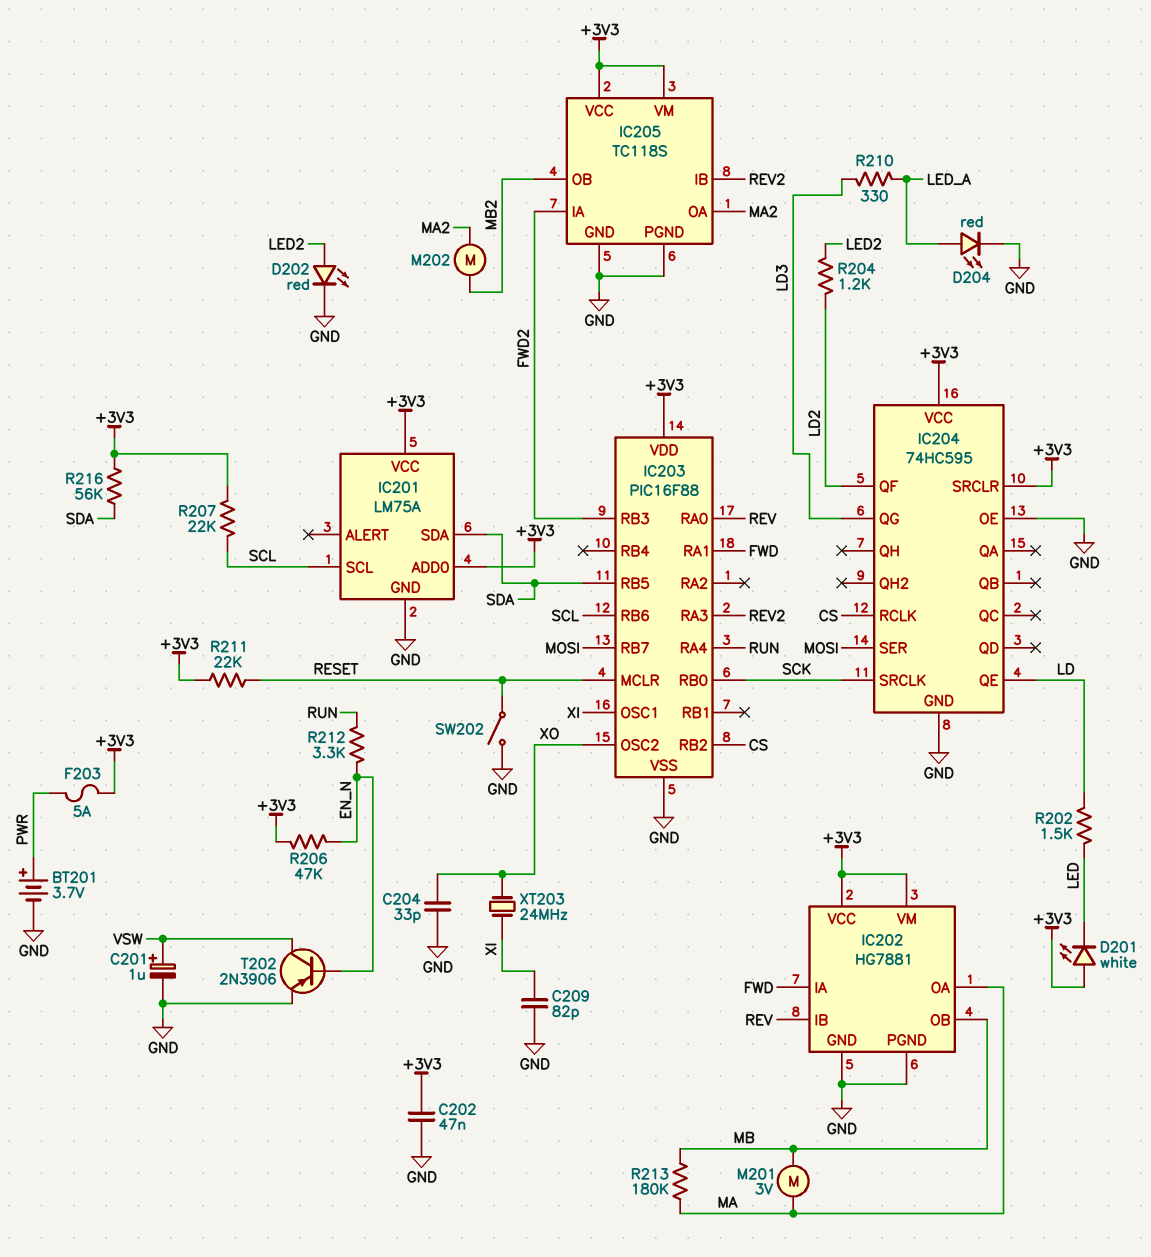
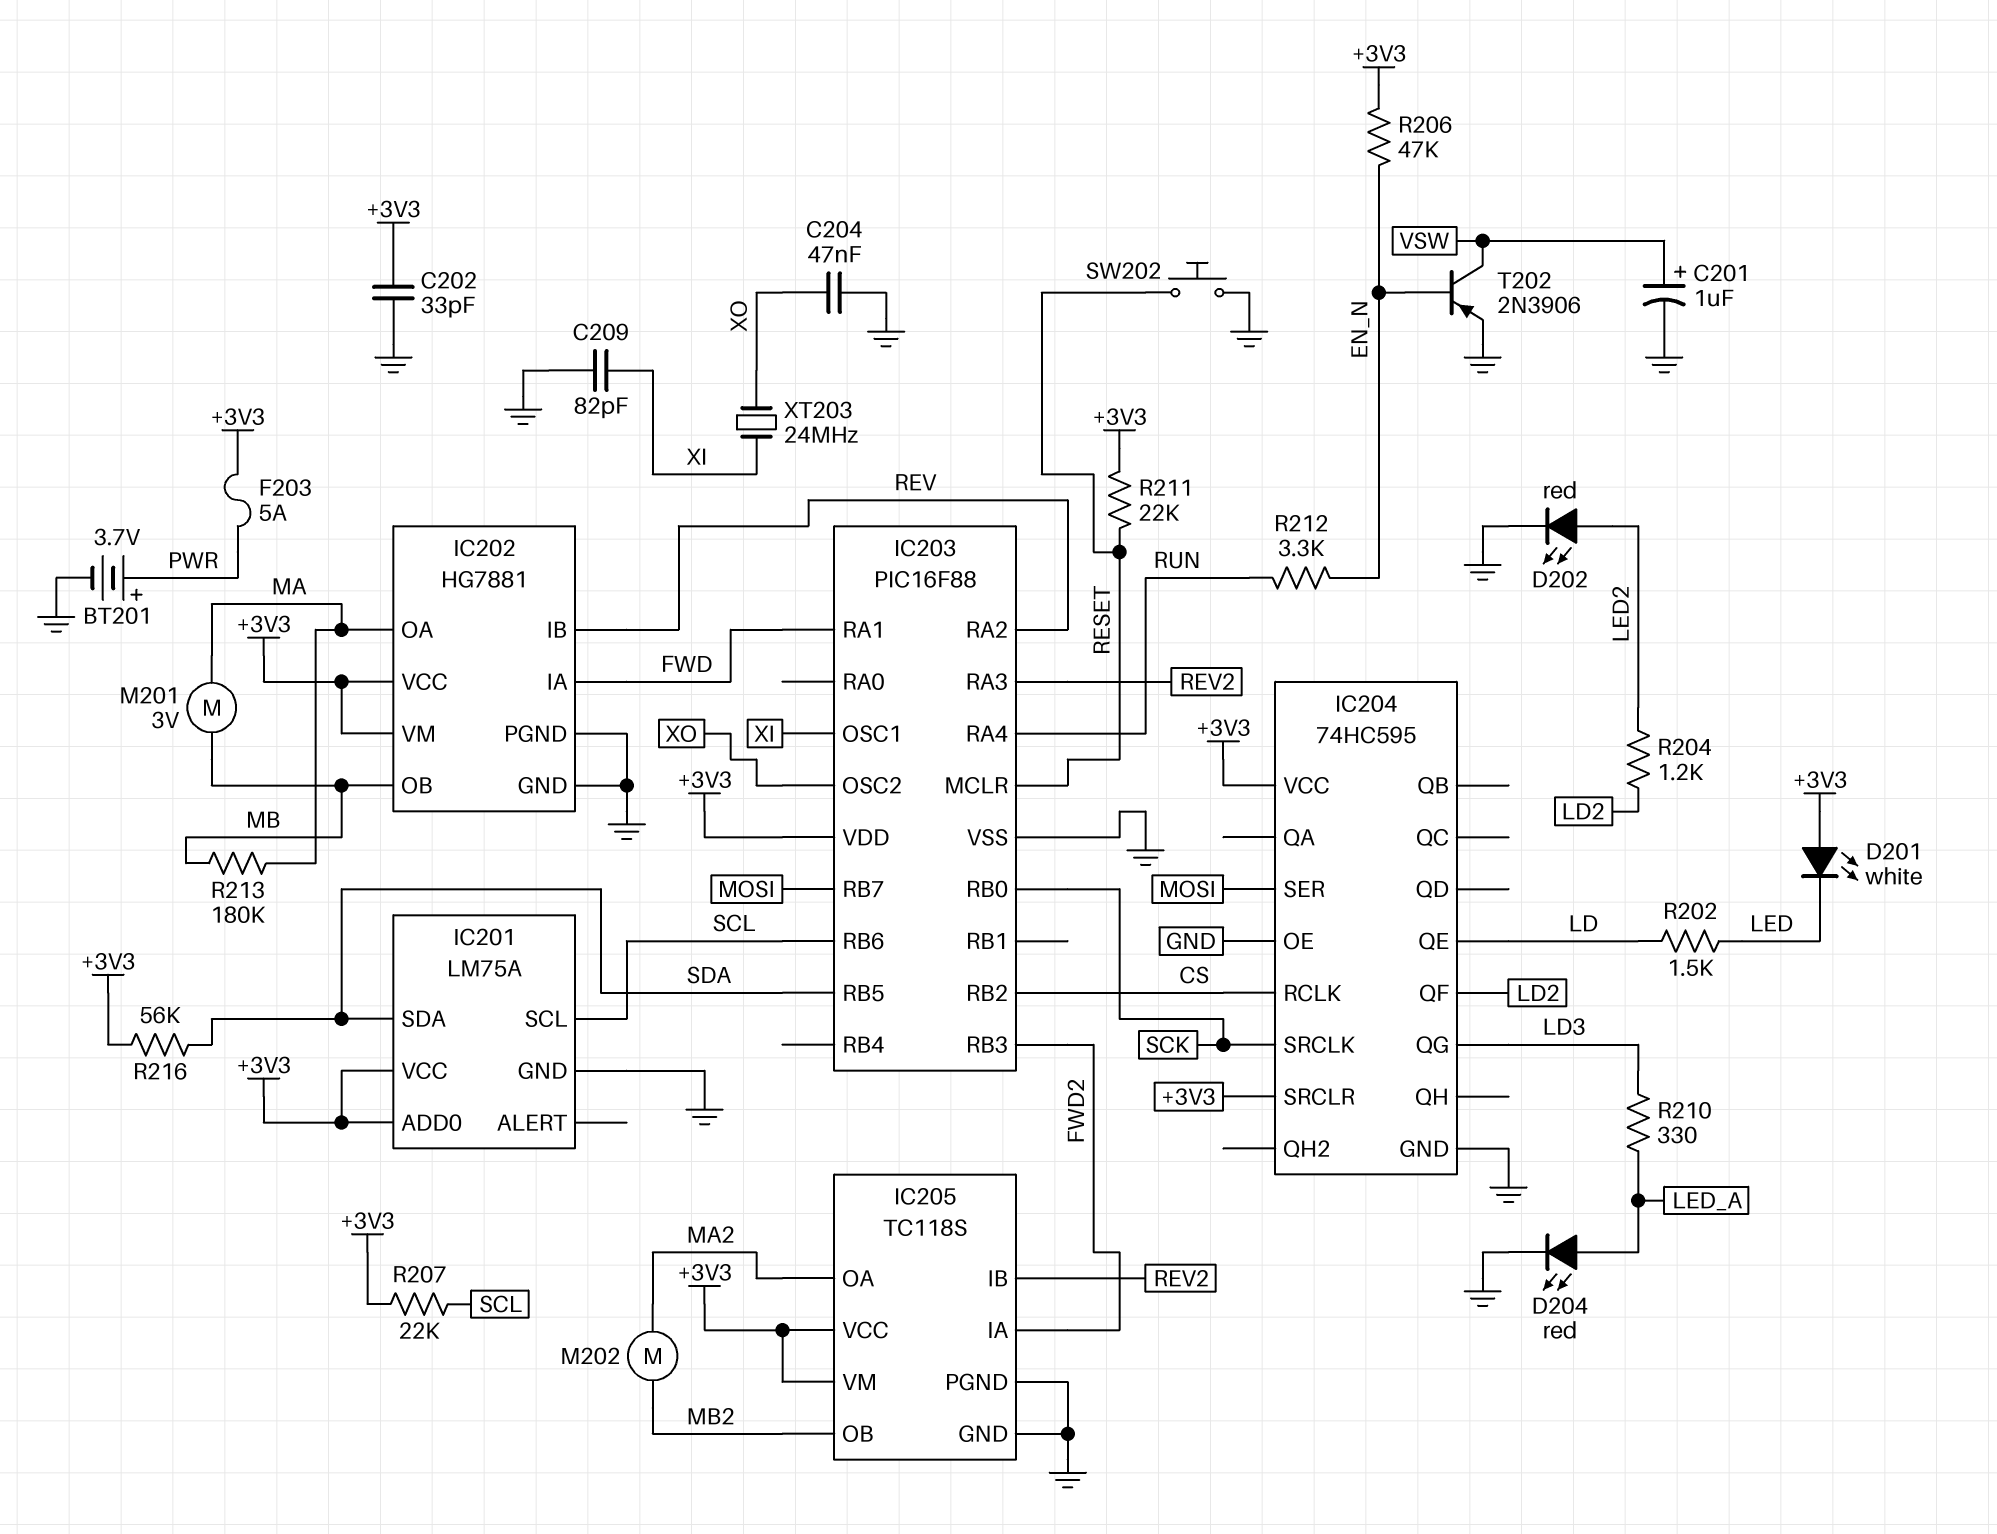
C202: 47nF (+3V3, GND) -> 33pF (+3V3, GND)
C204: 33pF (GND, XO) -> 47nF (GND, XO)
IC203 pin RA0: REV -> none
IC203 pin RA2: none -> REV
SW202: switch (GND, RESET) -> button (GND, RESET)

